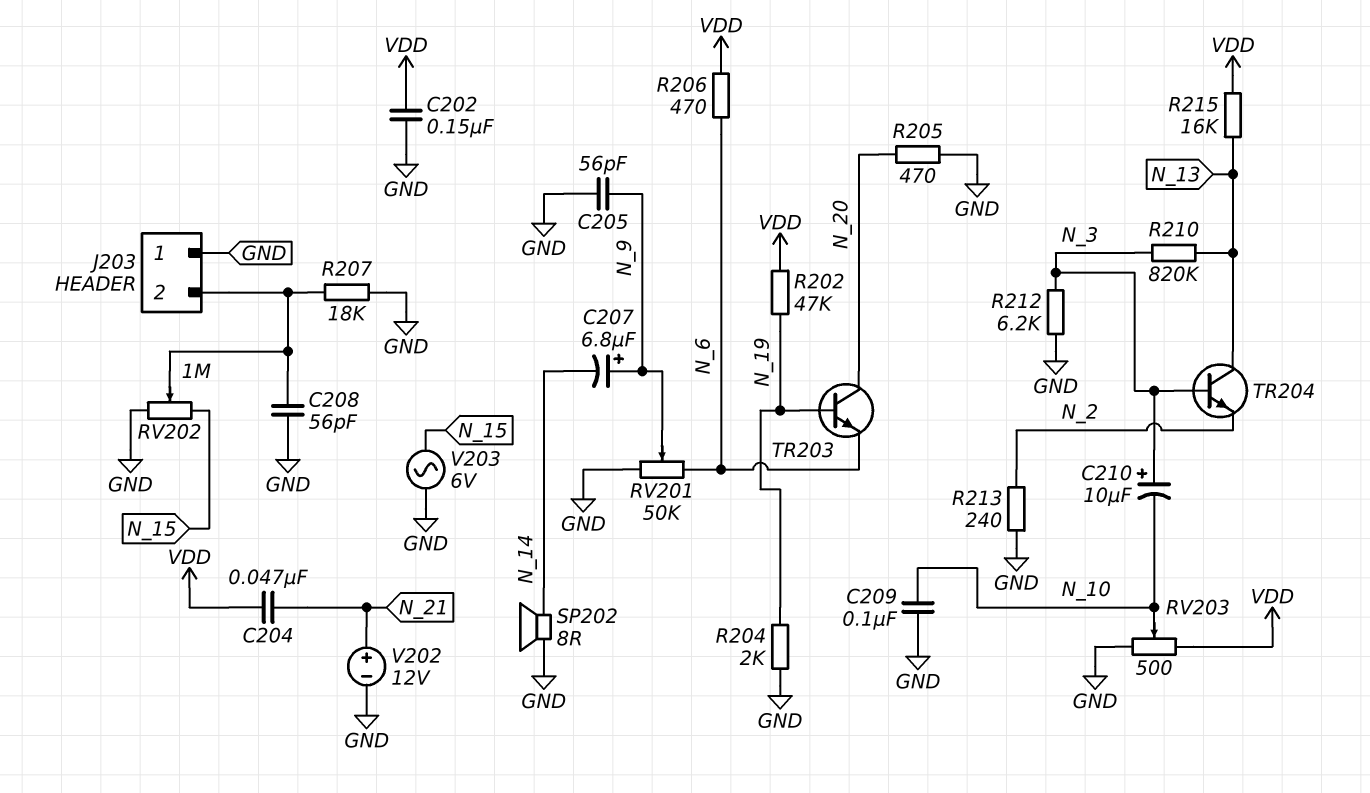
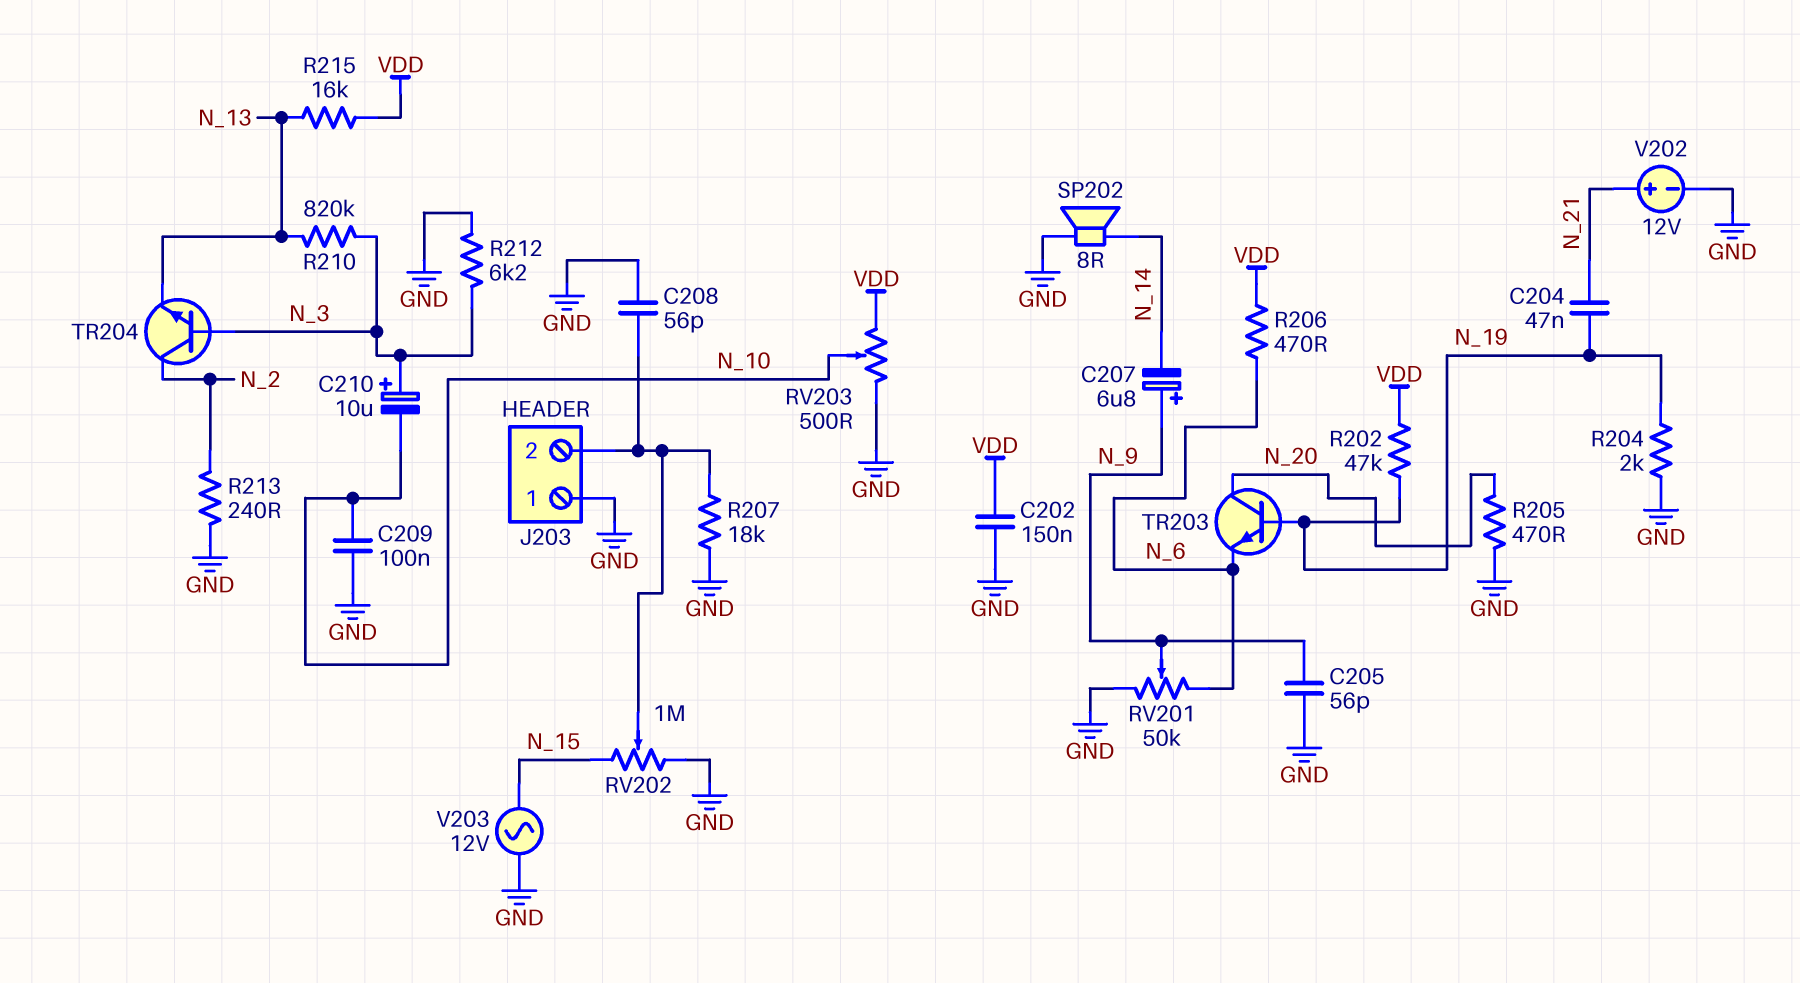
C204: 47nF (N_21, VDD) -> 47nF (N_19, N_21)
TR204: NPN (B N_3, C N_13, E N_2) -> NPN (B N_3, C N_2, E N_13)
V203: AC 6V (GND, N_15) -> AC 12V (GND, N_15)

